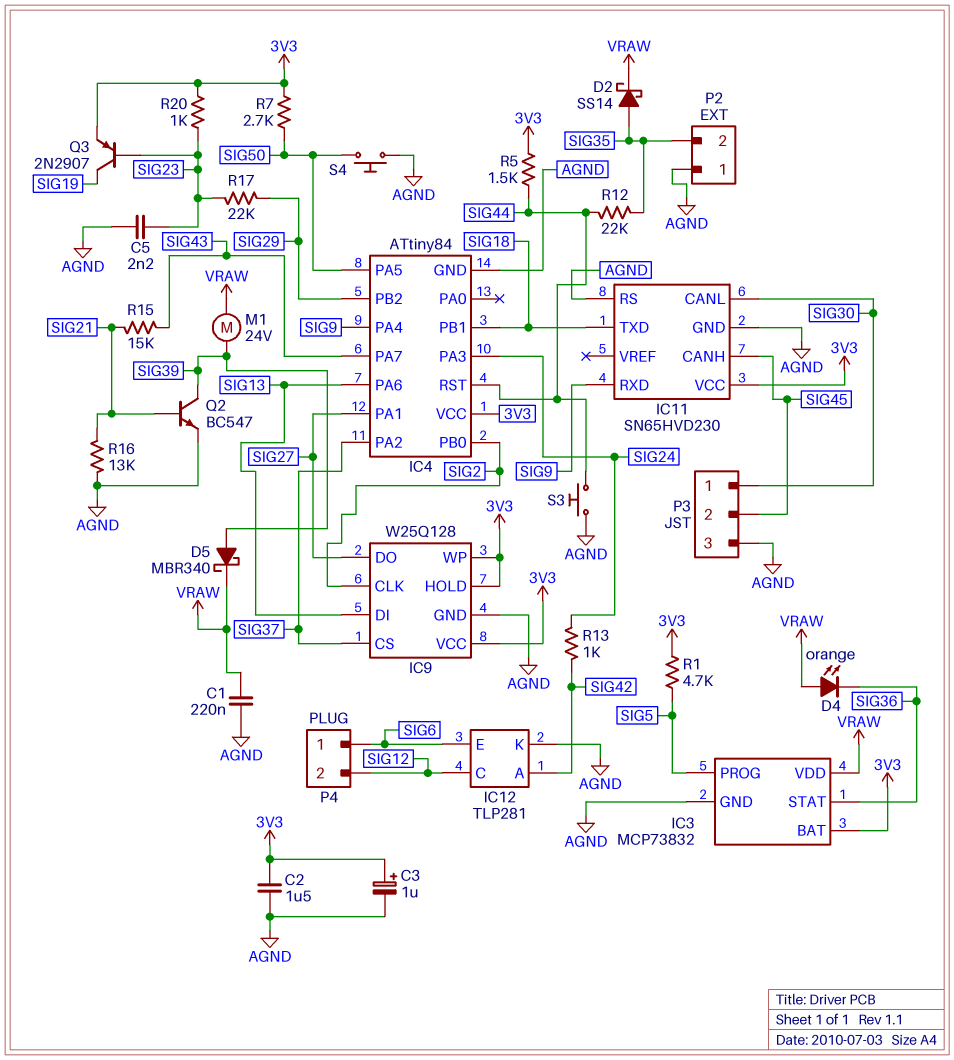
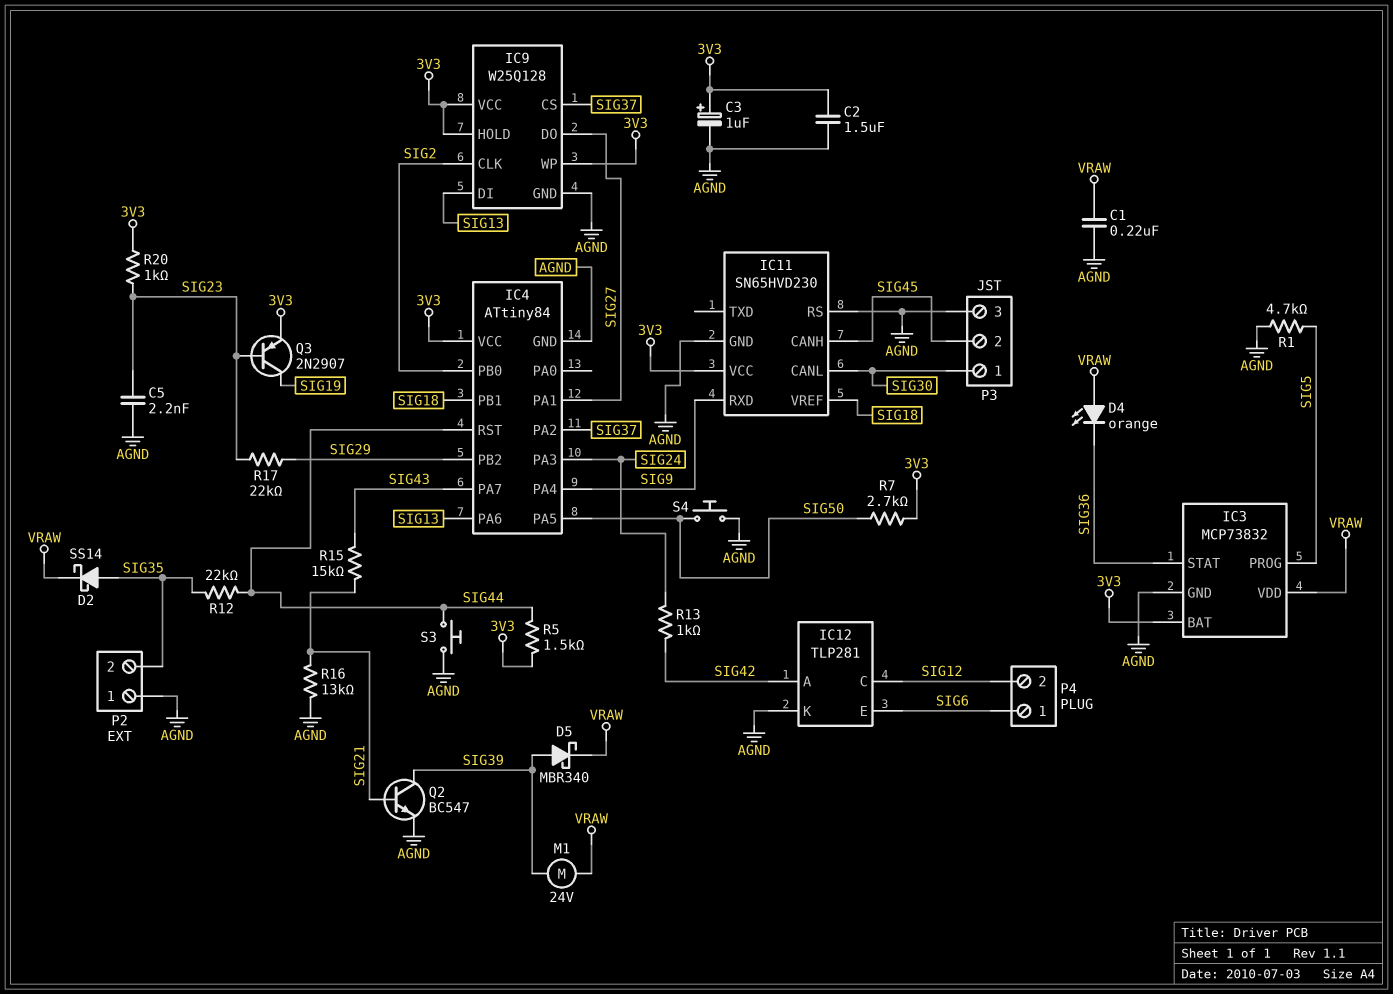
IC11 pin TXD: SIG18 -> none
IC11 pin VREF: none -> SIG18
R1: 4.7k (3V3, SIG5) -> 4.7k (AGND, SIG5)

